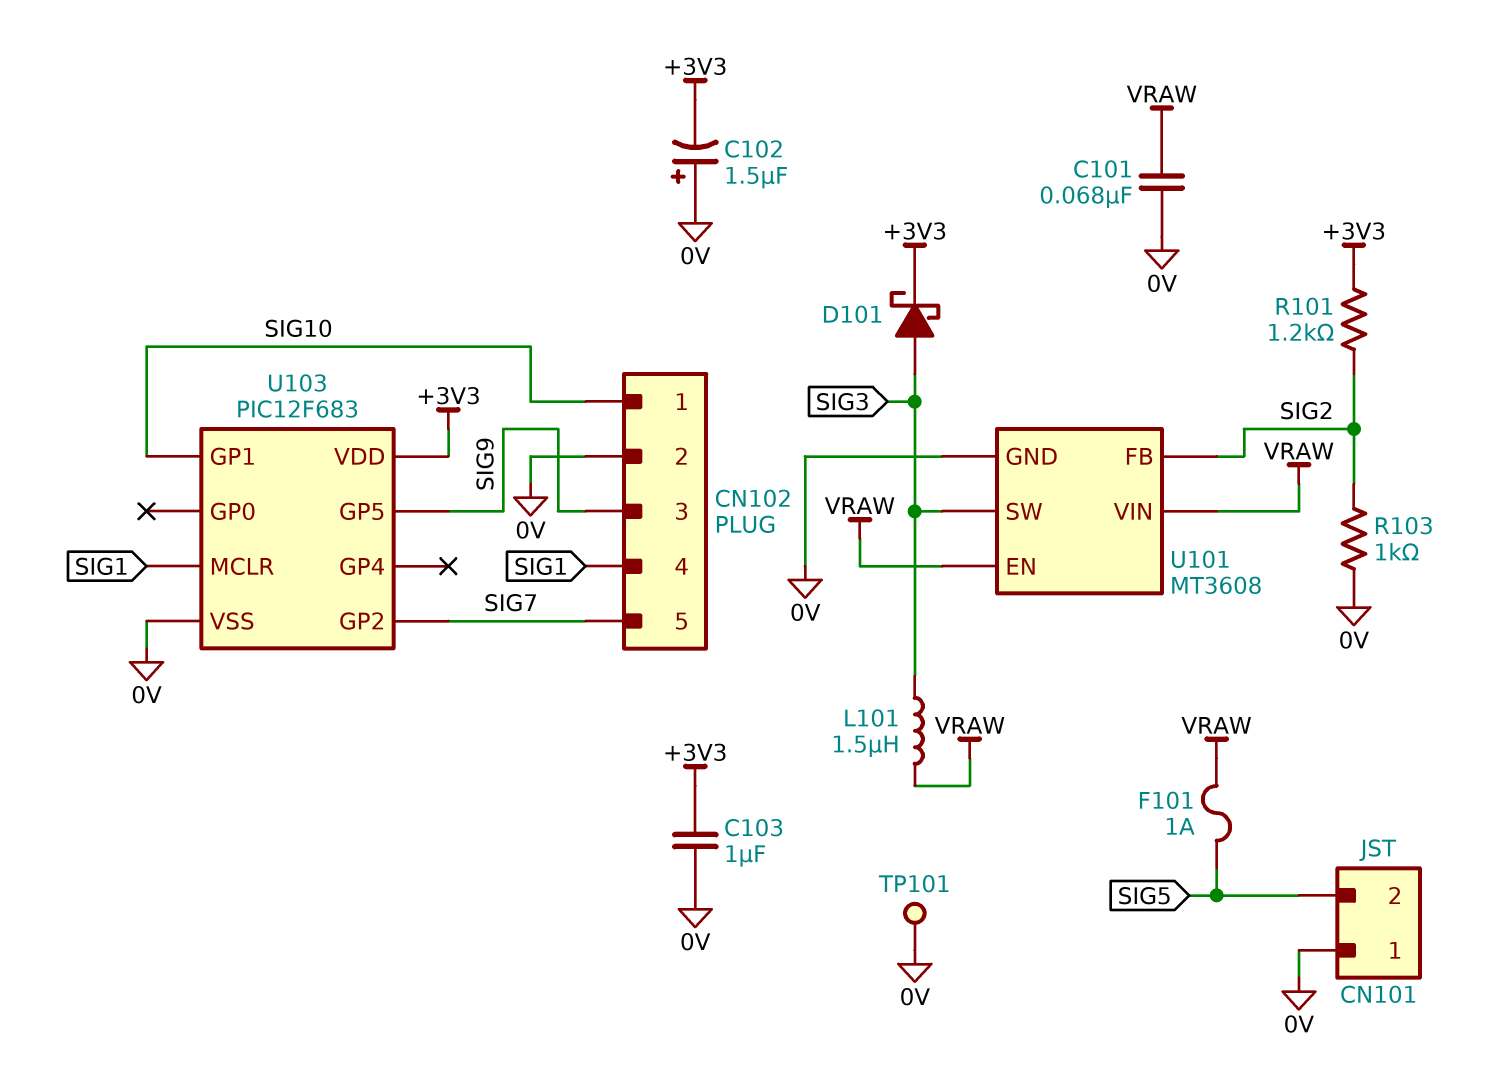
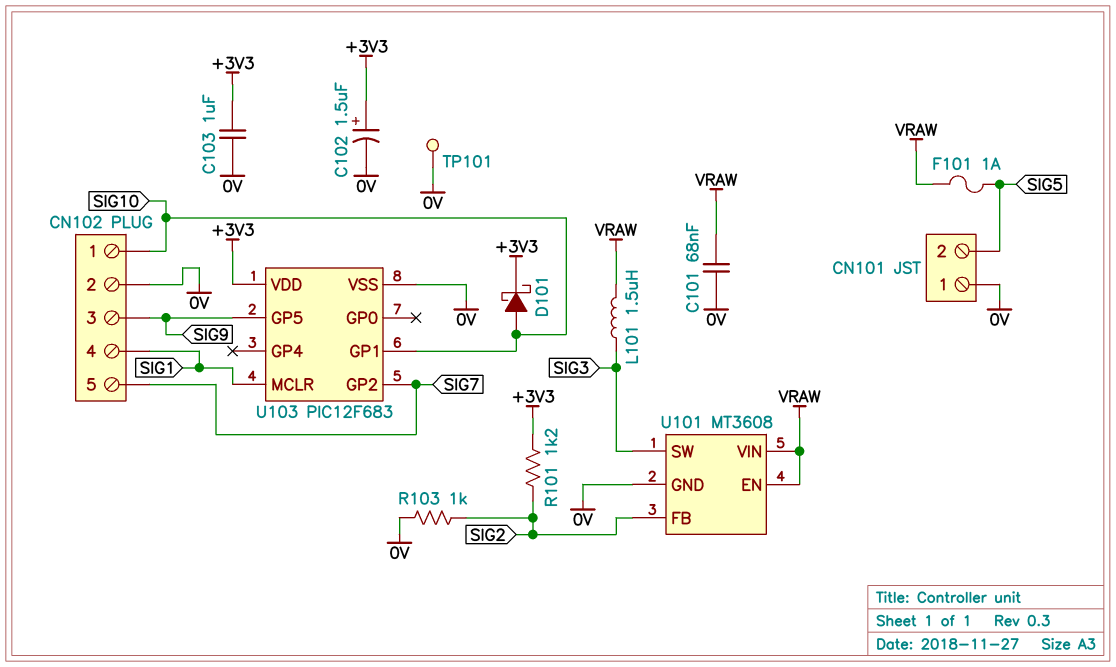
C102: 1.5uF (plus 0V, minus +3V3) -> 1.5uF (plus +3V3, minus 0V)
D101: schottky (A SIG3, K +3V3) -> schottky (A SIG10, K +3V3)

